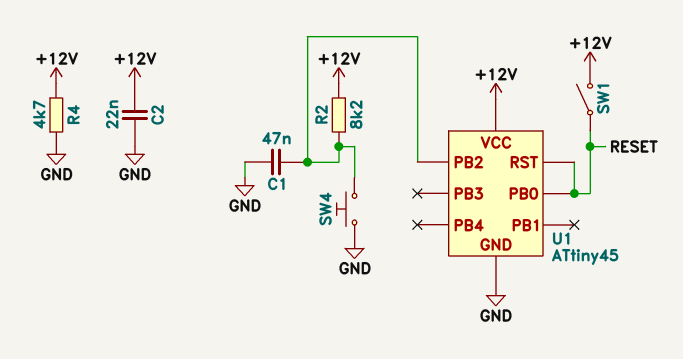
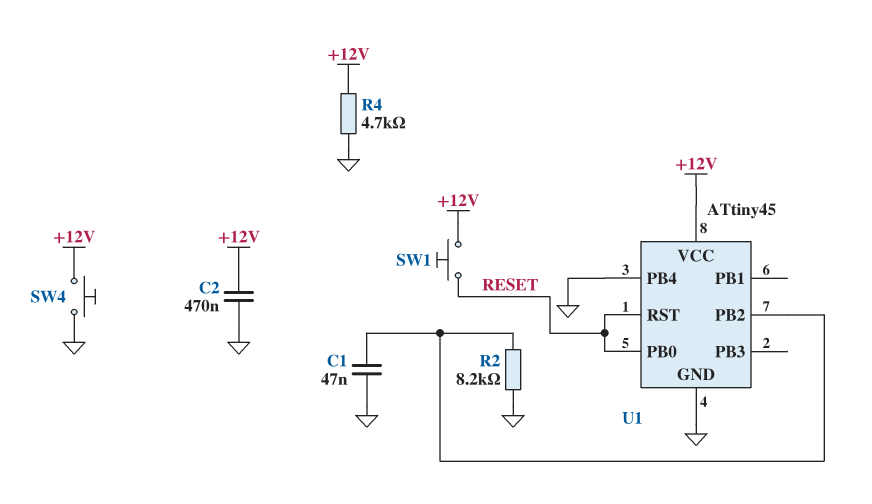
C2: 22nF (+12V, GND) -> 470nF (+12V, GND)
R2: 8.2k (+12V, U1/PB2) -> 8.2k (GND, U1/PB2)
SW1: switch (+12V, RESET) -> button (+12V, RESET)
SW4: button (GND, U1/PB2) -> button (+12V, GND)
U1 pin PB4: none -> GND

